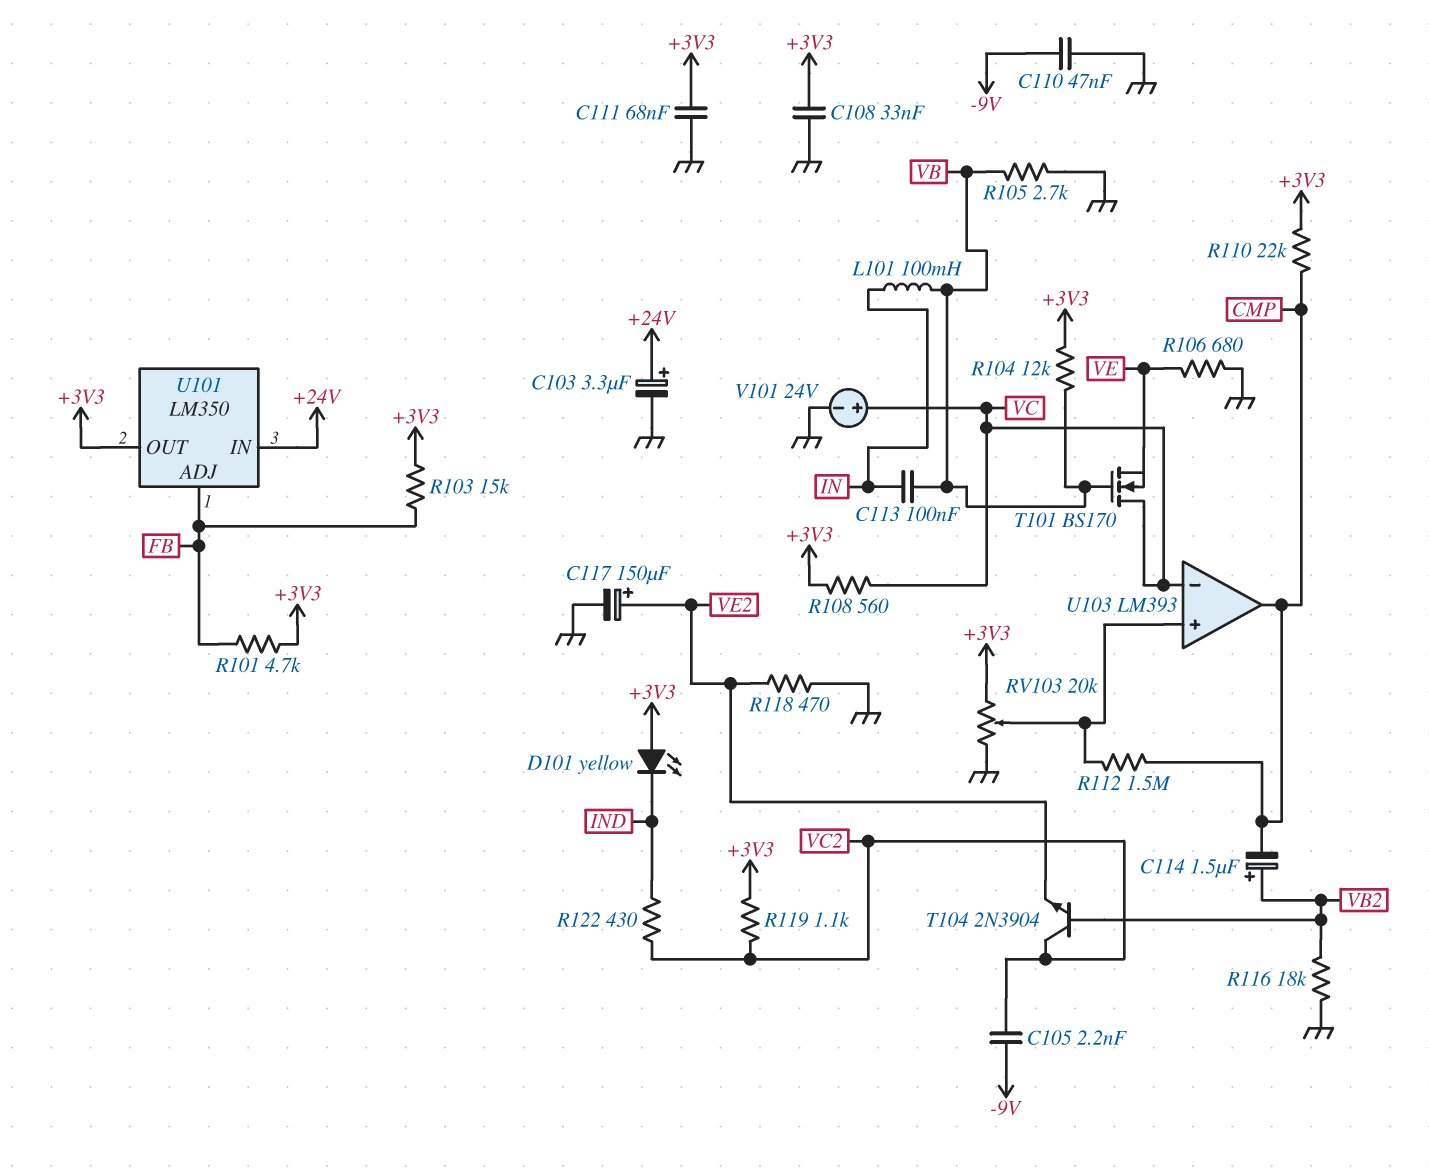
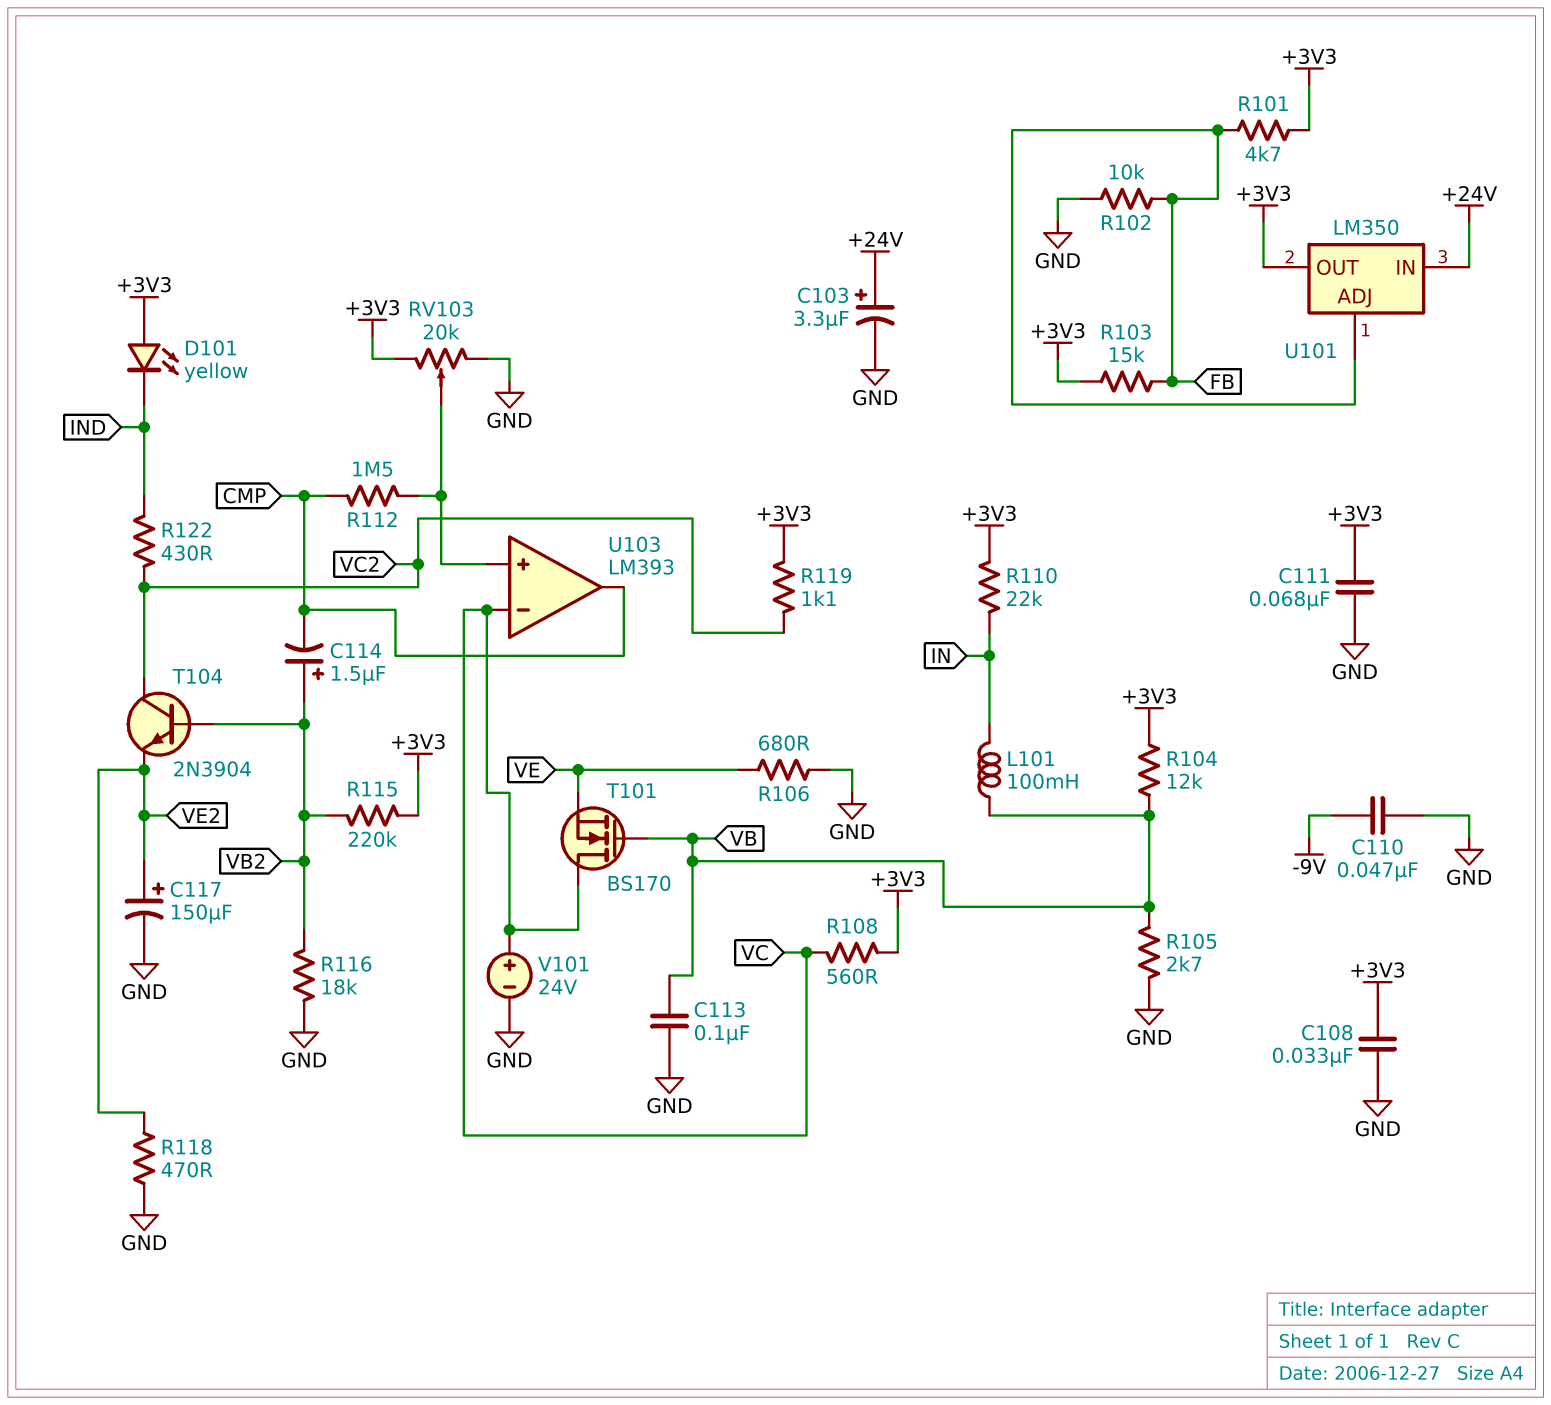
C105: 2.2nF (-9V, VC2) -> none
C113: 100nF (IN, VB) -> 100nF (GND, VB)
R102: none -> 10k (FB, GND)
R110: 22k (+3V3, CMP) -> 22k (+3V3, IN)
R115: none -> 220k (+3V3, VB2)

